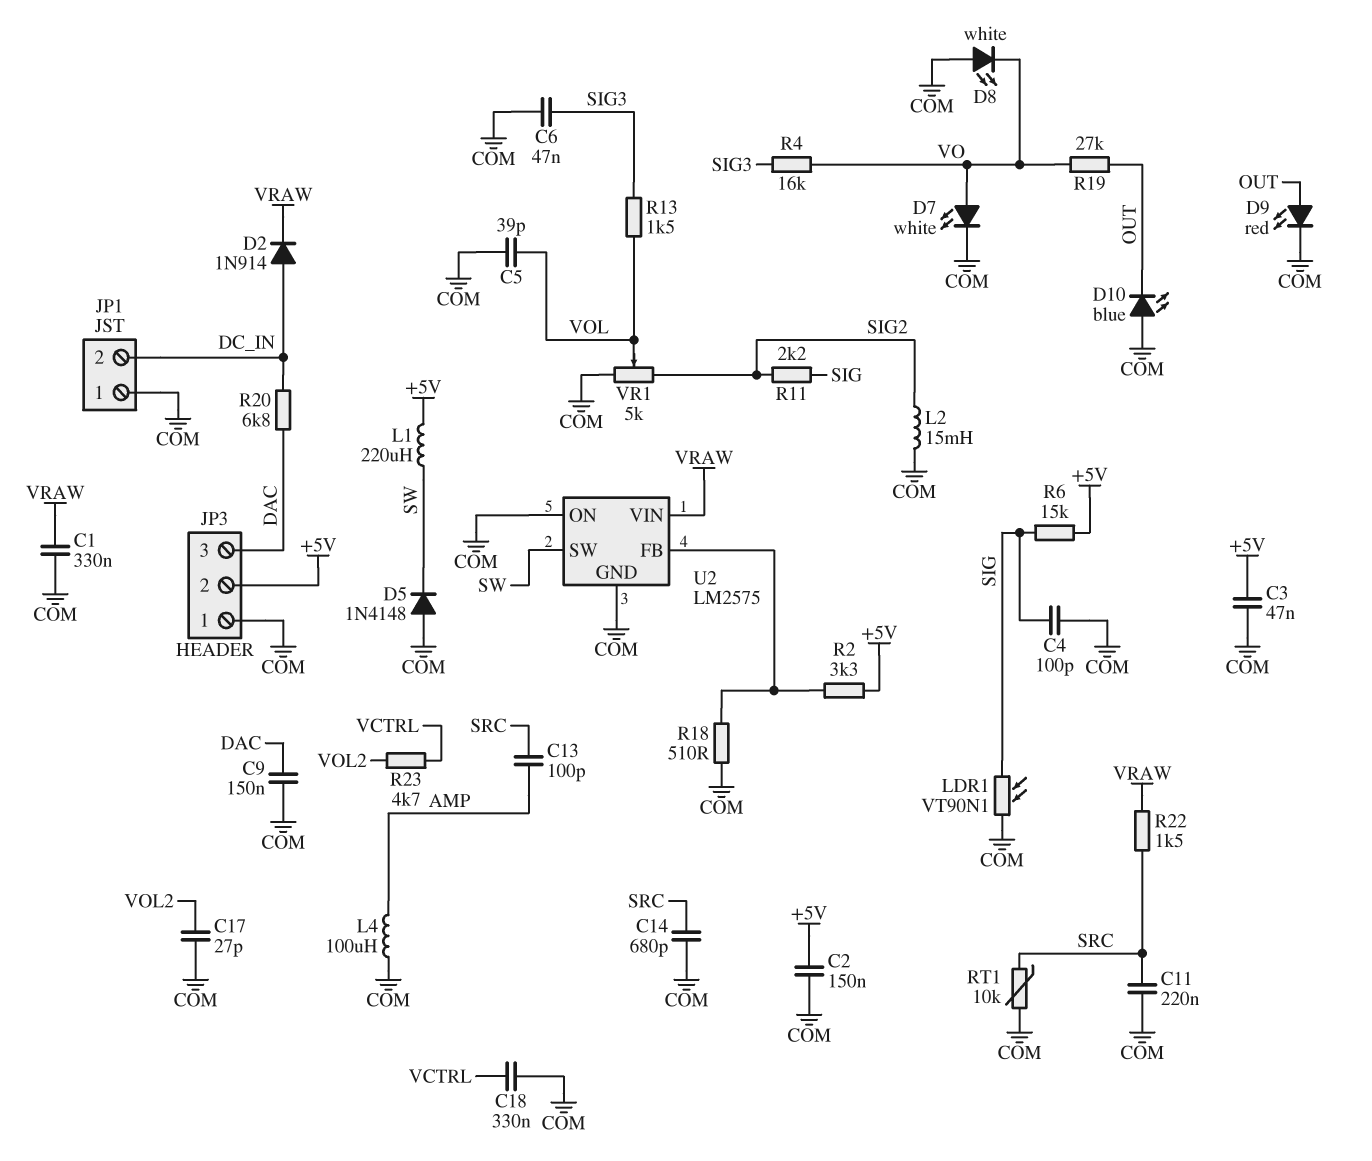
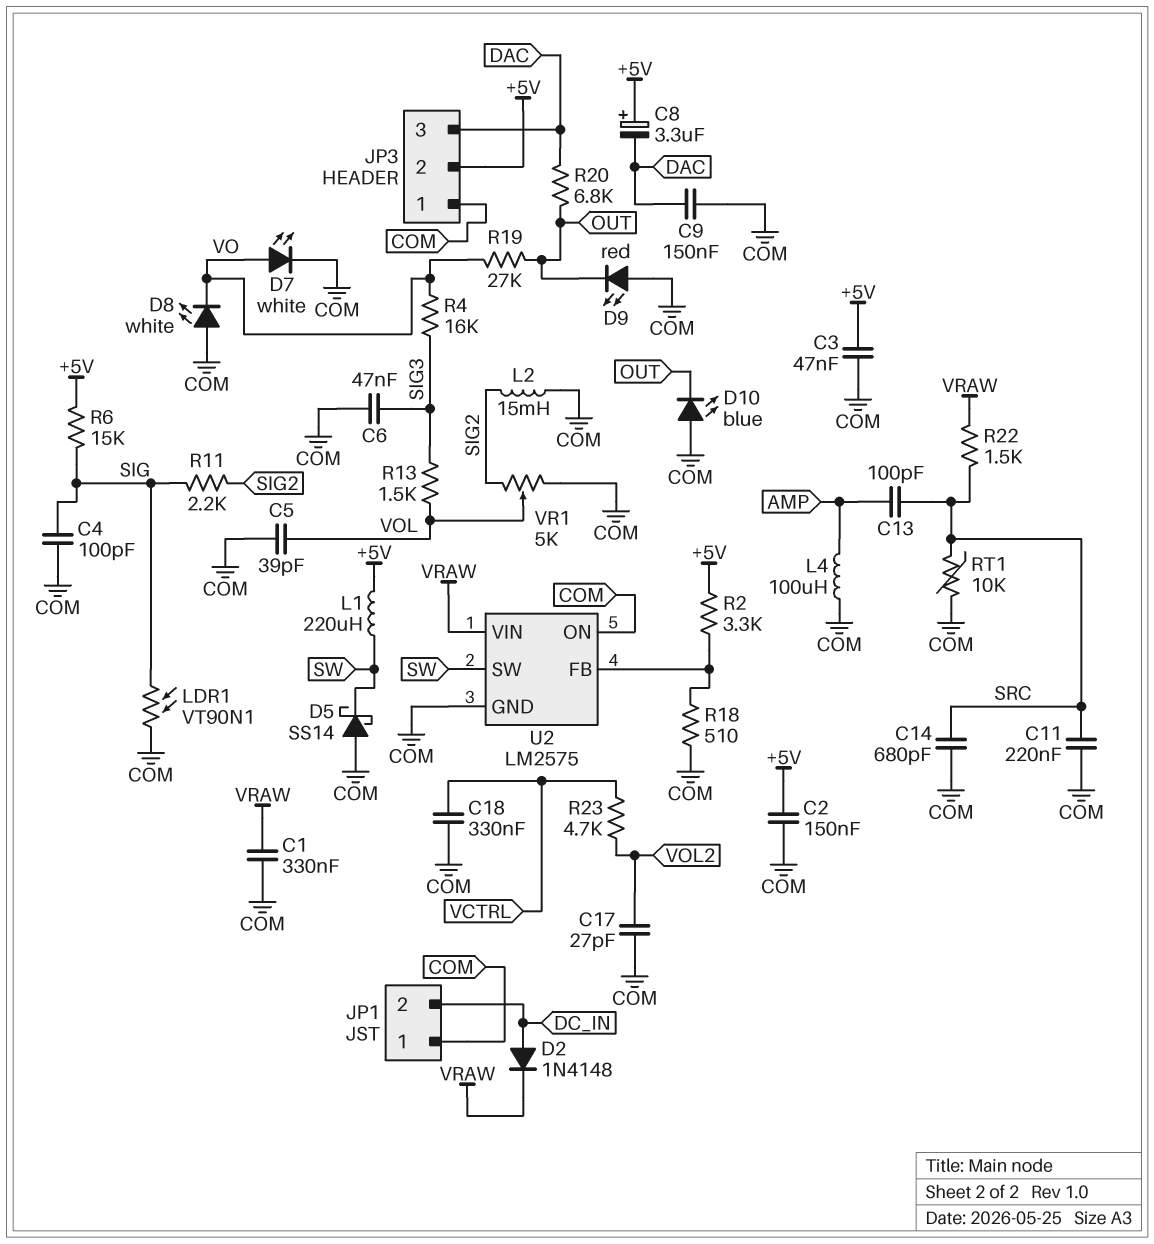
C8: none -> 3.3uF (plus +5V, minus DAC)
D2: diode 1N914 (A DC_IN, K VRAW) -> diode 1N4148 (A DC_IN, K VRAW)
D5: diode 1N4148 (A COM, K SW) -> schottky SS14 (A COM, K SW)
D9: LED red (A OUT, K COM) -> LED red (A COM, K OUT)
R20: 6.8k (DAC, DC_IN) -> 6.8k (DAC, OUT)

